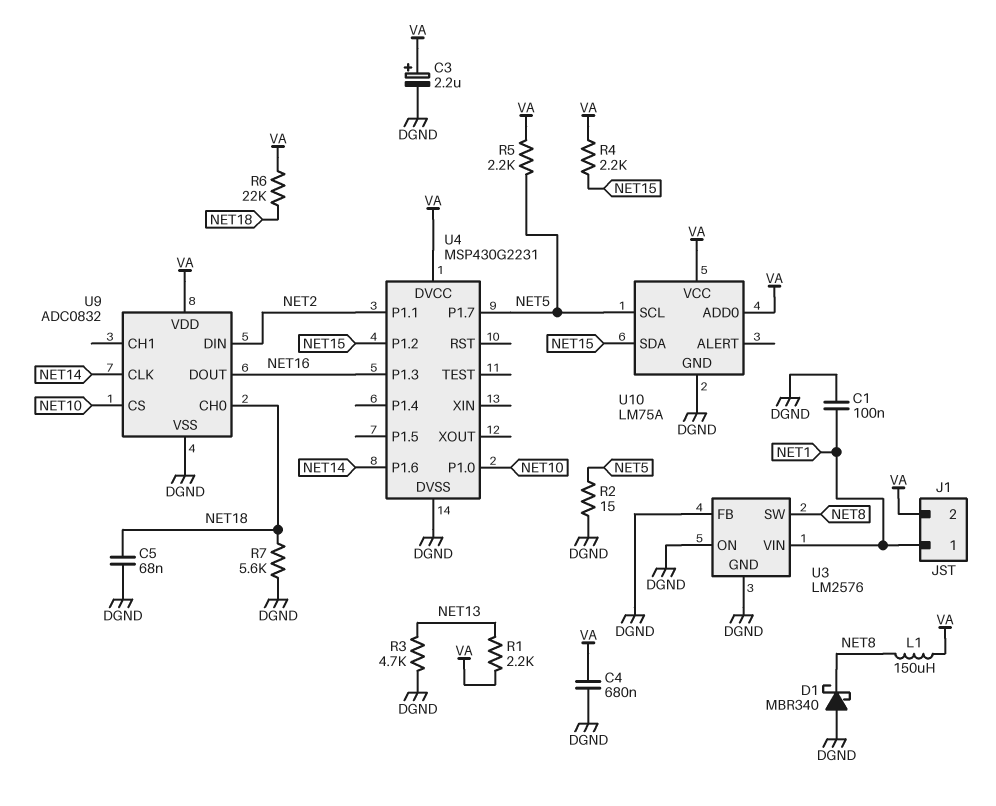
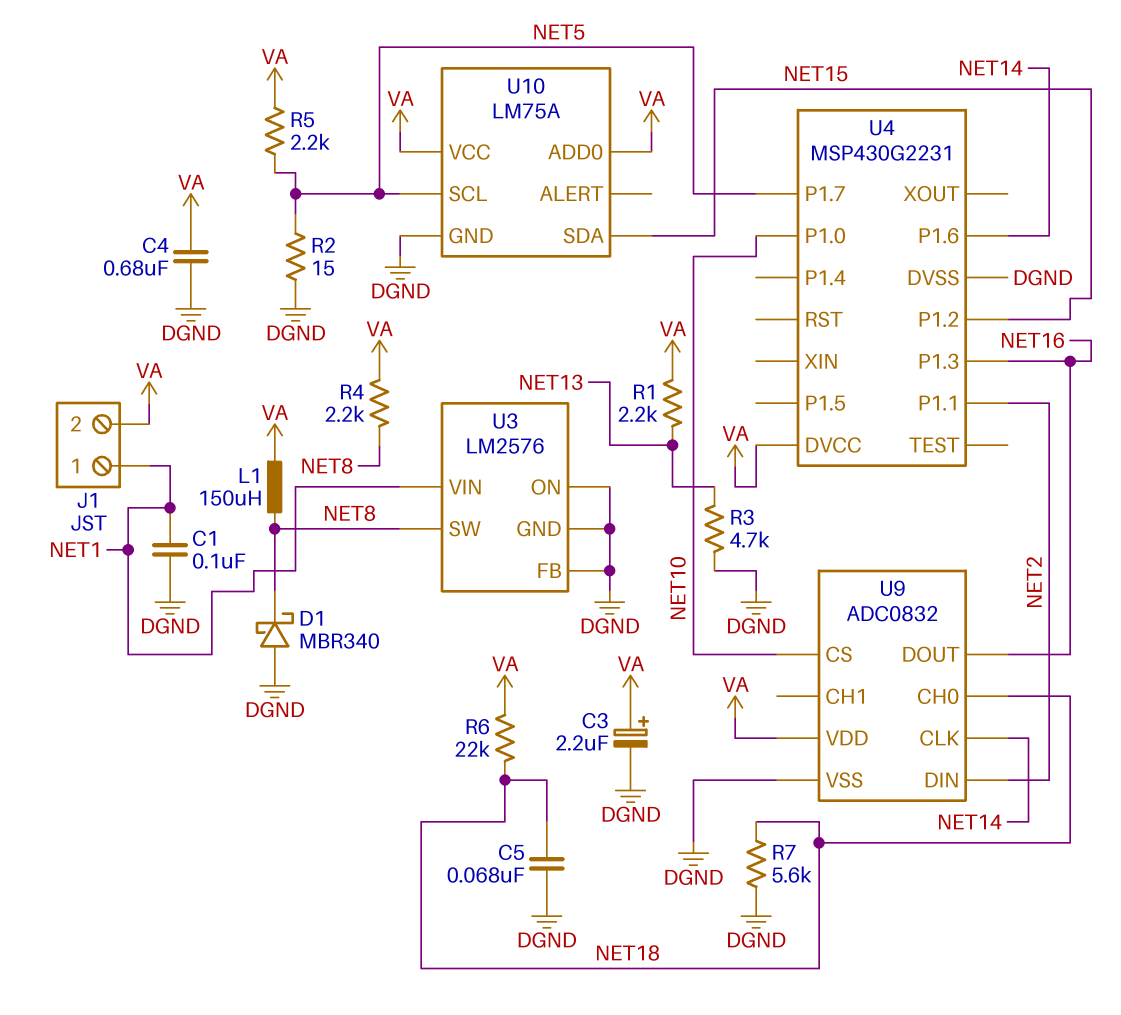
R4: 2.2k (NET15, VA) -> 2.2k (NET8, VA)

